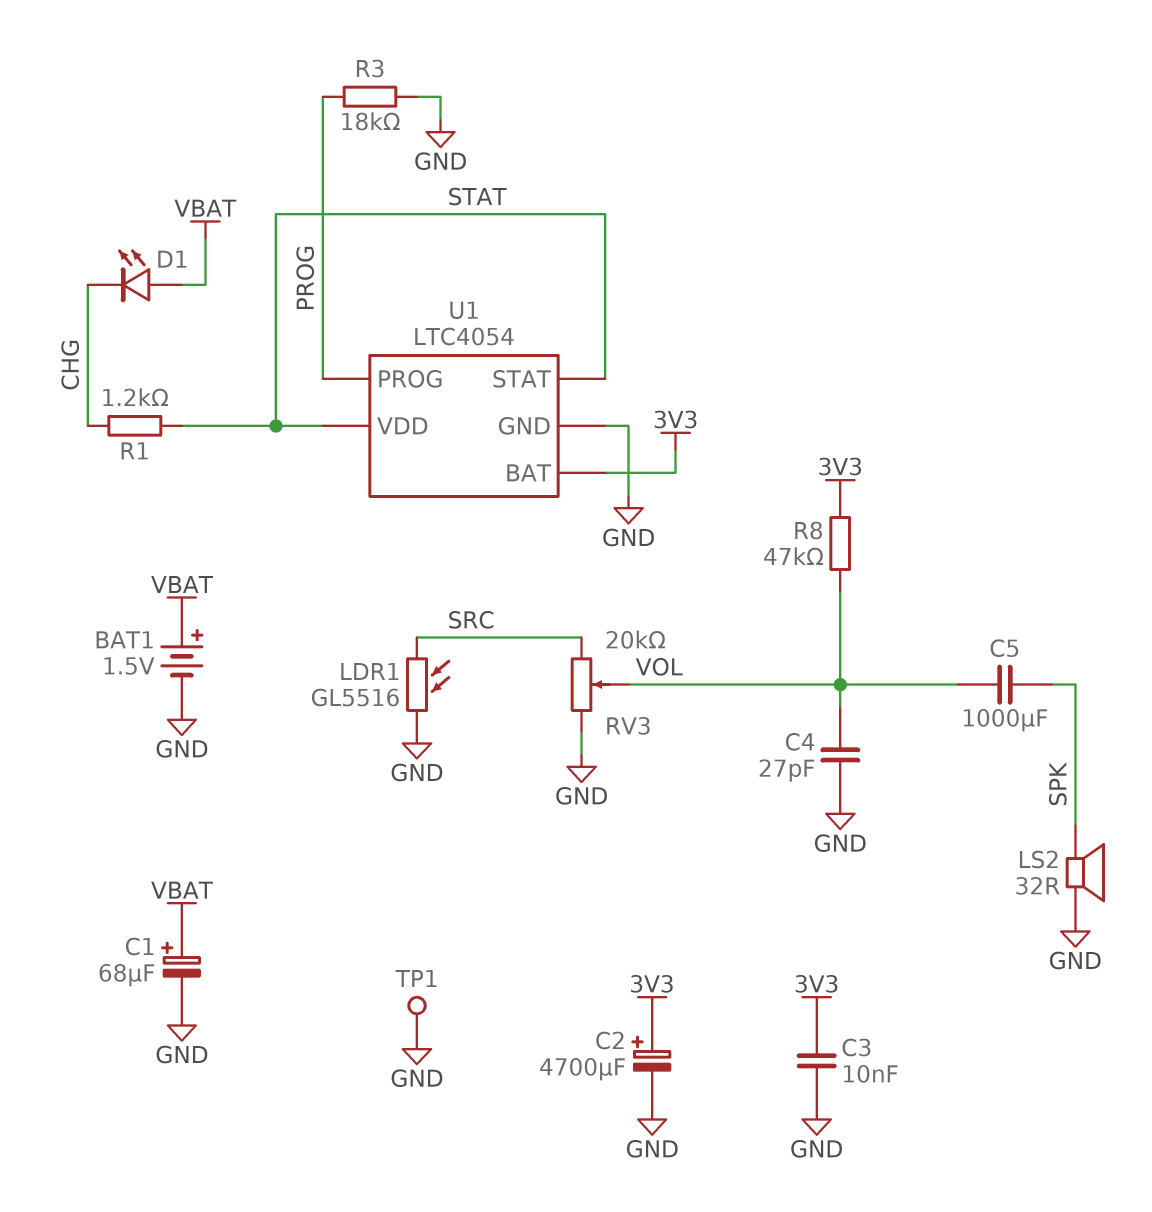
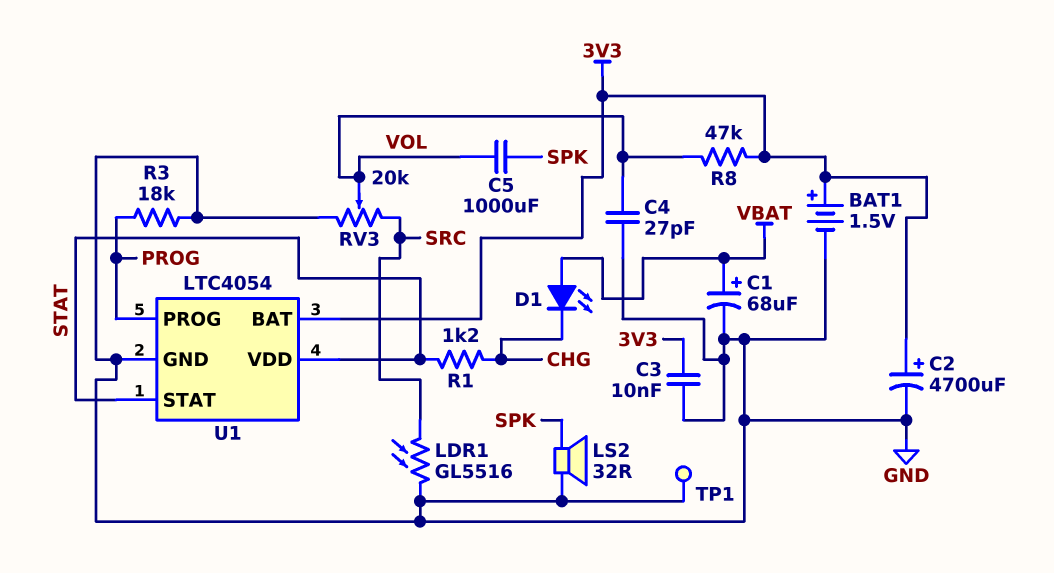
BAT1: 1.5V (plus VBAT, minus GND) -> 1.5V (plus 3V3, minus GND)

